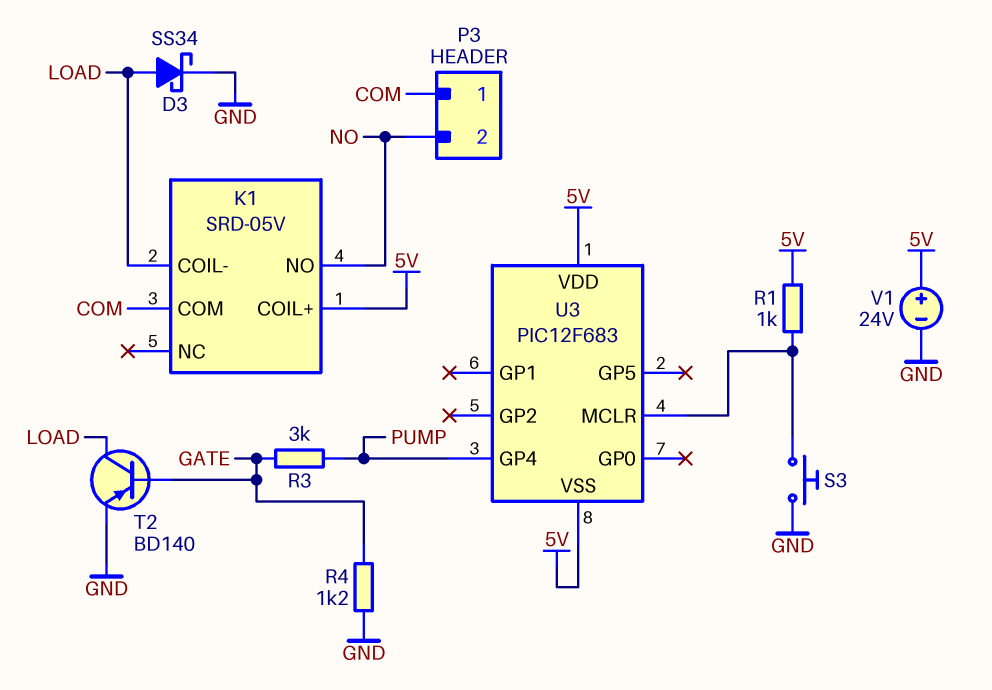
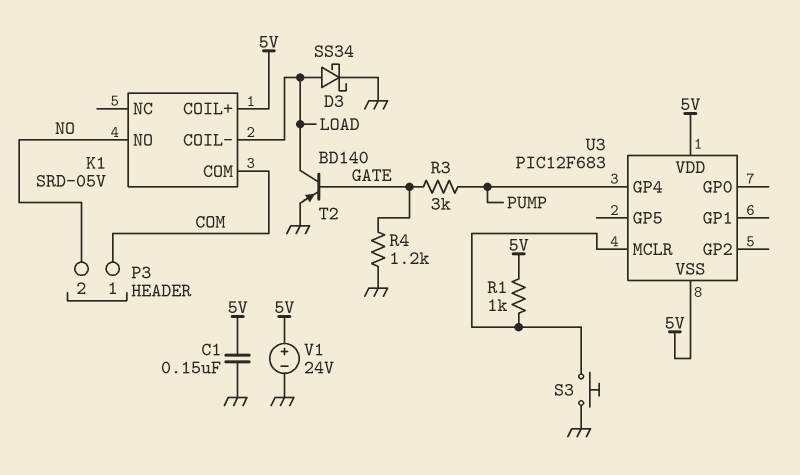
C1: none -> 150nF (5V, GND)

